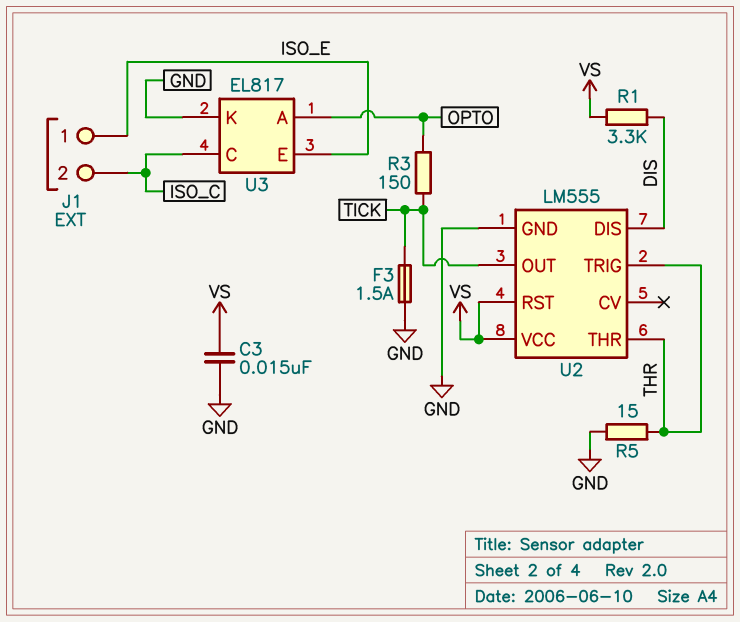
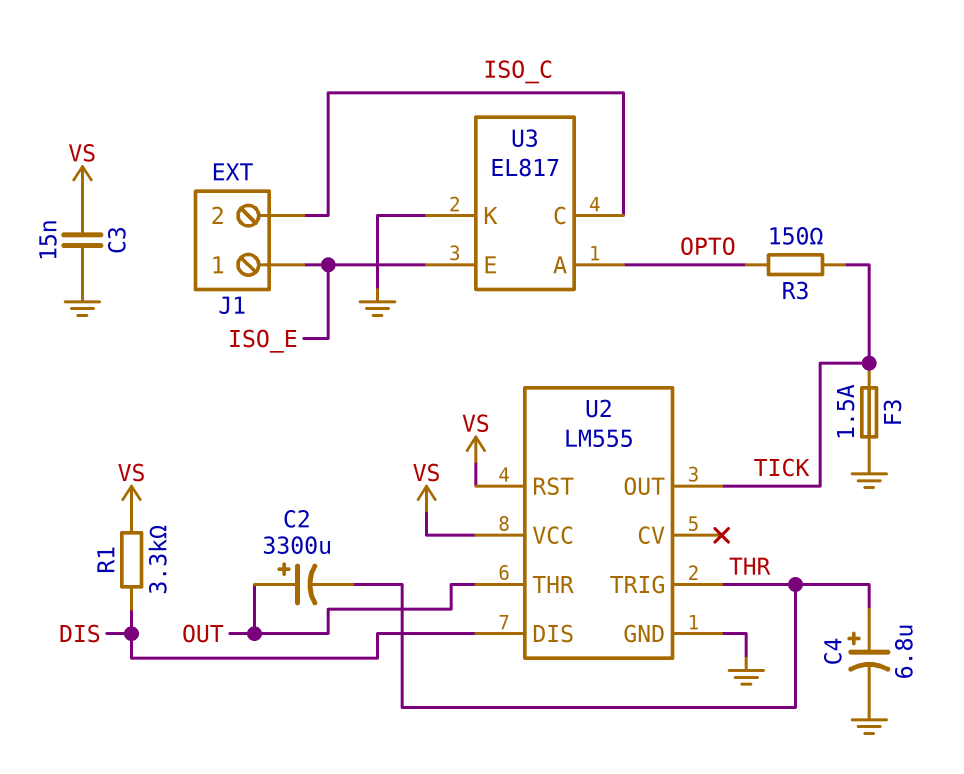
C2: none -> 3300uF (plus OUT, minus THR)
C4: none -> 6.8uF (plus THR, minus GND)
R5: 15 (GND, THR) -> none
U2 pin THR: THR -> OUT

